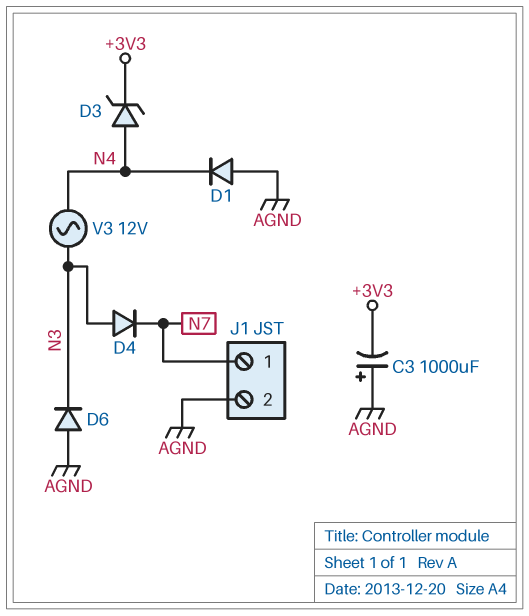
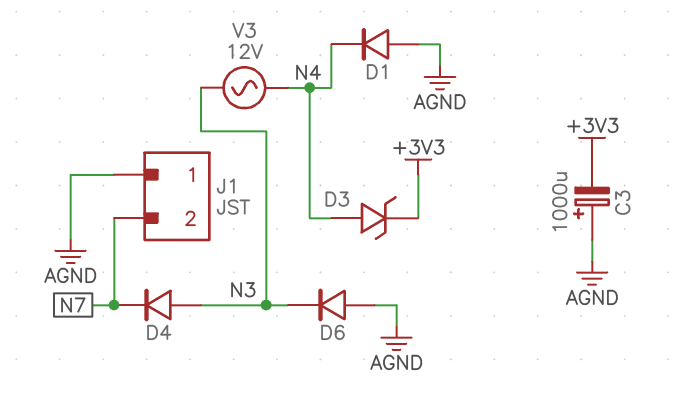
J1 pin 1: N7 -> AGND
J1 pin 2: AGND -> N7

